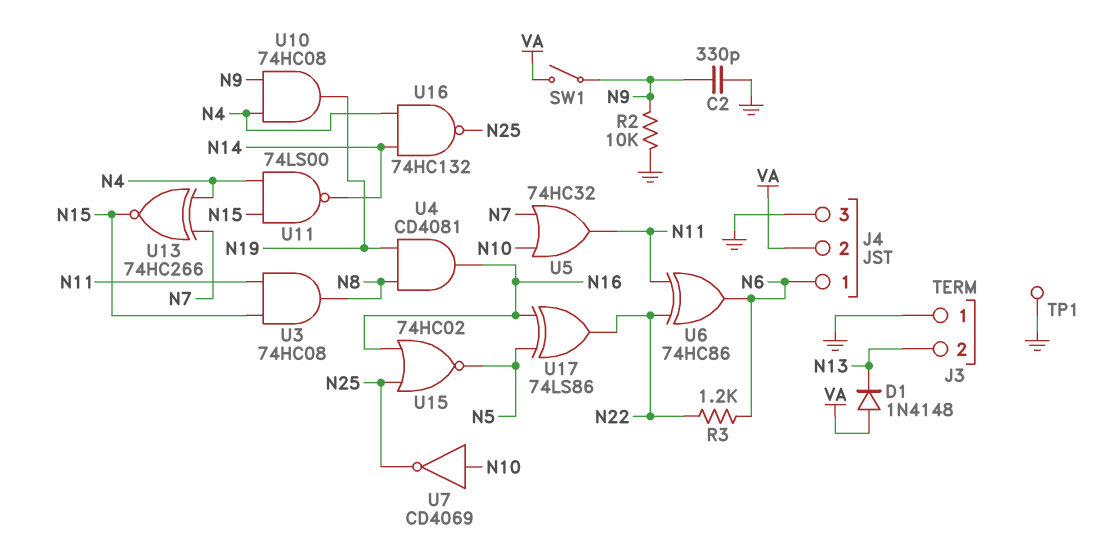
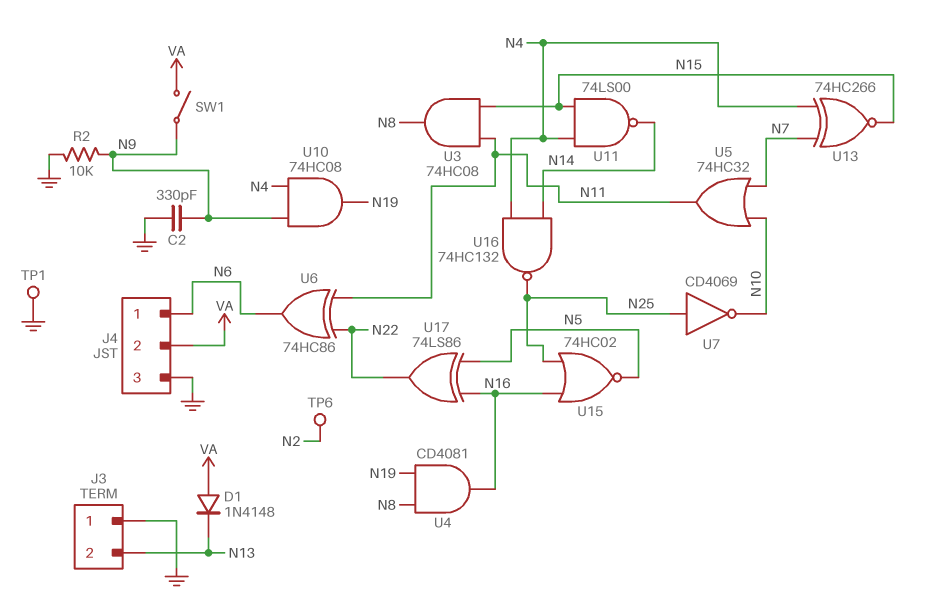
R3: 1.2k (N6, N22) -> none
TP6: none -> test point (N2)
U7: NOT CD4069 (in N10, out N25) -> NOT CD4069 (in N25, out N10)

